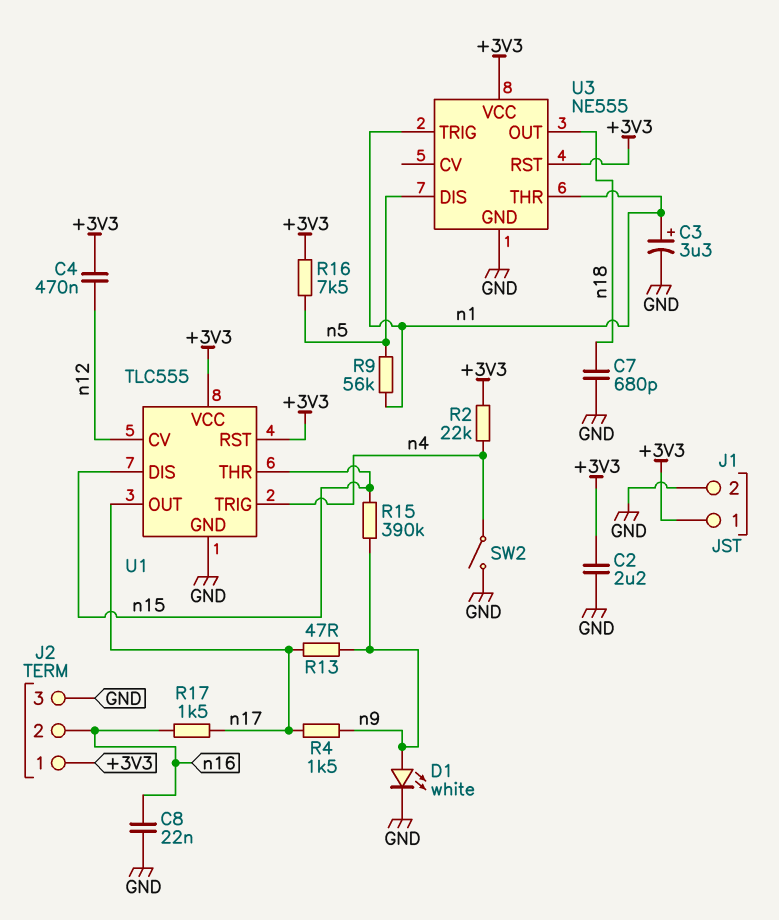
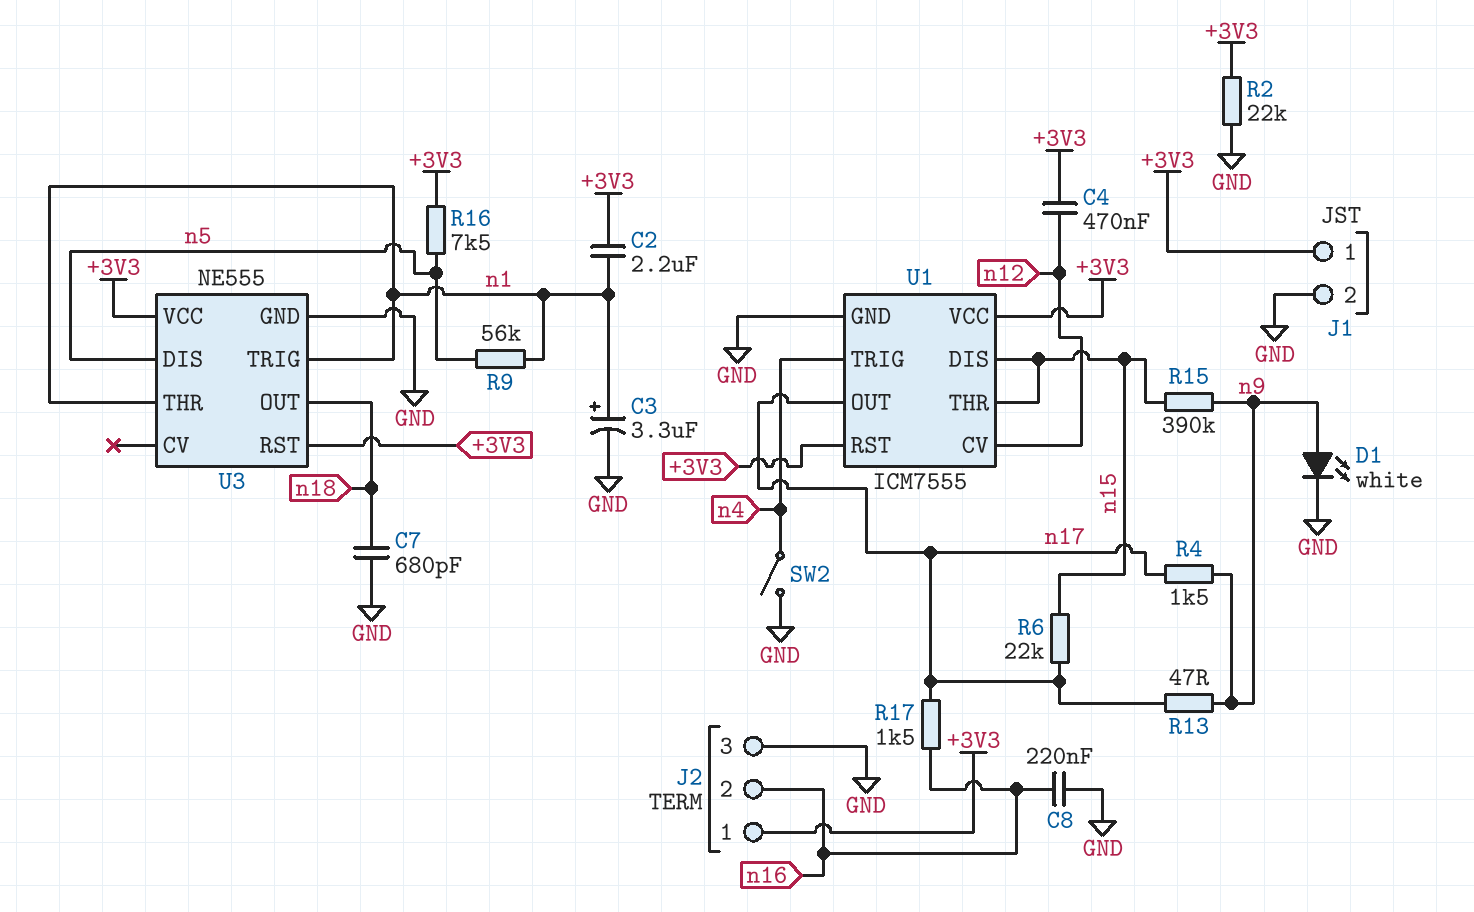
C2: 2.2uF (+3V3, GND) -> 2.2uF (+3V3, n1)
C8: 22nF (GND, n16) -> 220nF (GND, n16)
R2: 22k (+3V3, n4) -> 22k (+3V3, GND)
R6: none -> 22k (n15, n17)
U1: TLC555 -> ICM7555

